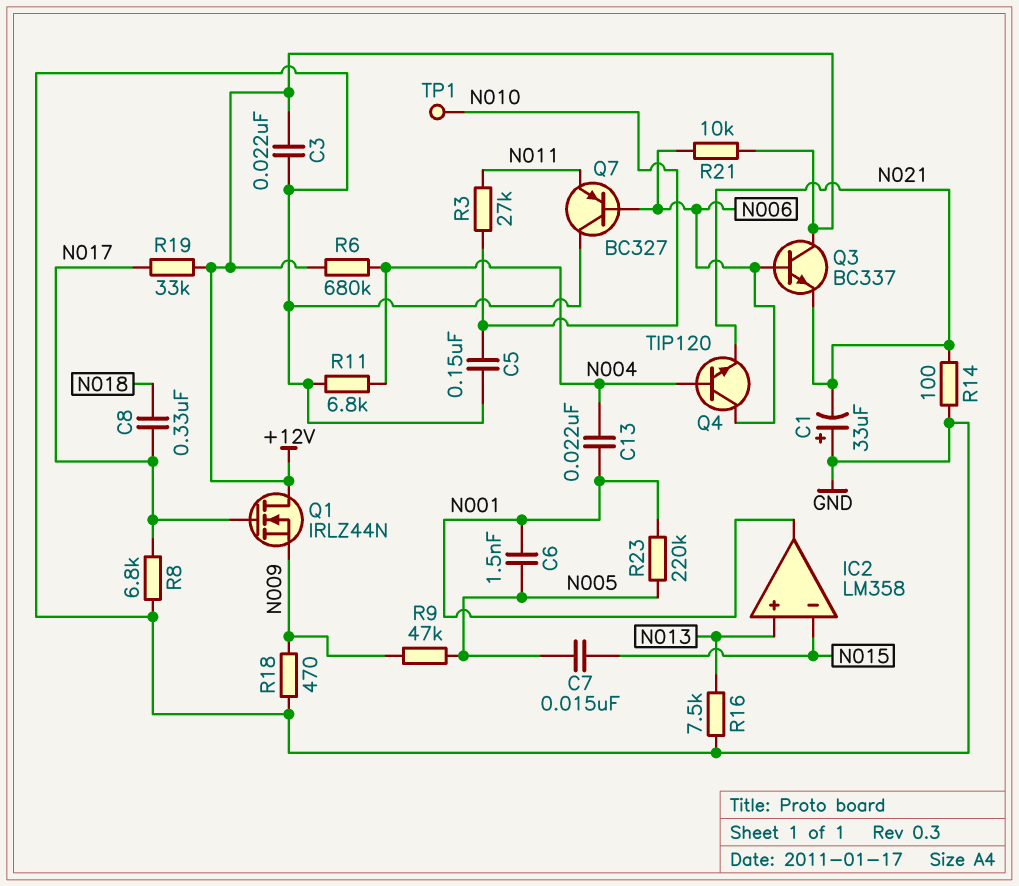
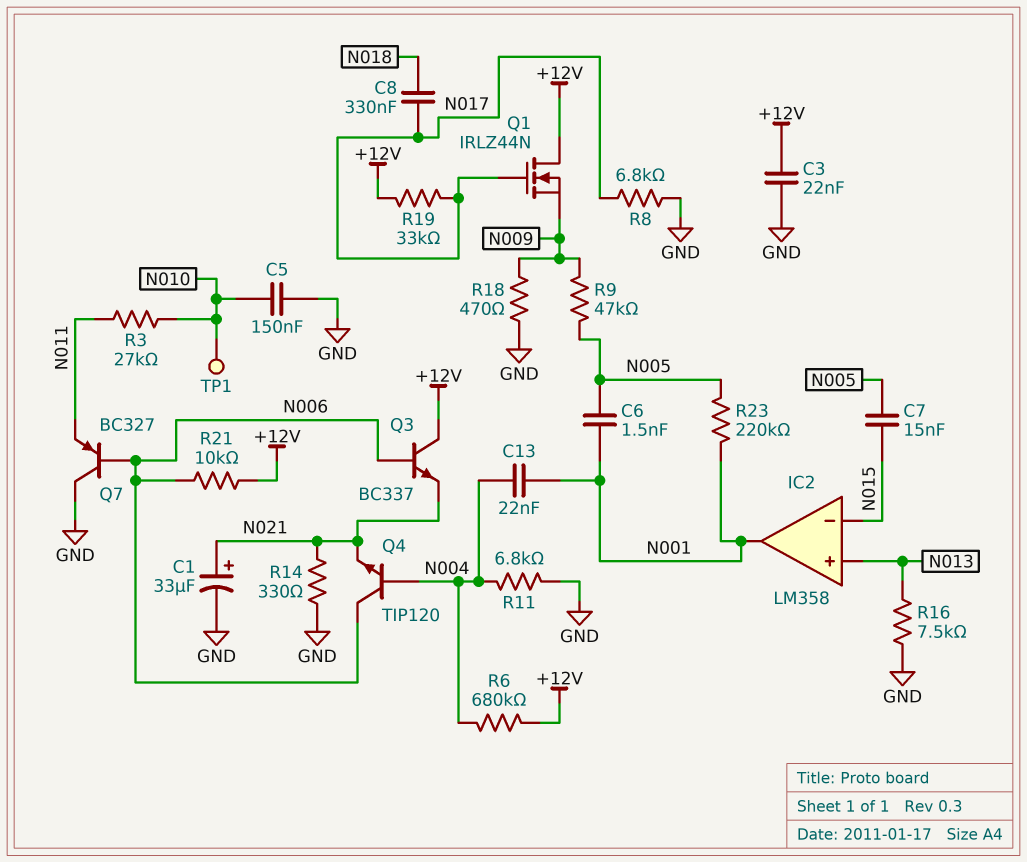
C1: 33uF (plus GND, minus N021) -> 33uF (plus N021, minus GND)
R14: 100 (GND, N021) -> 330 (GND, N021)

